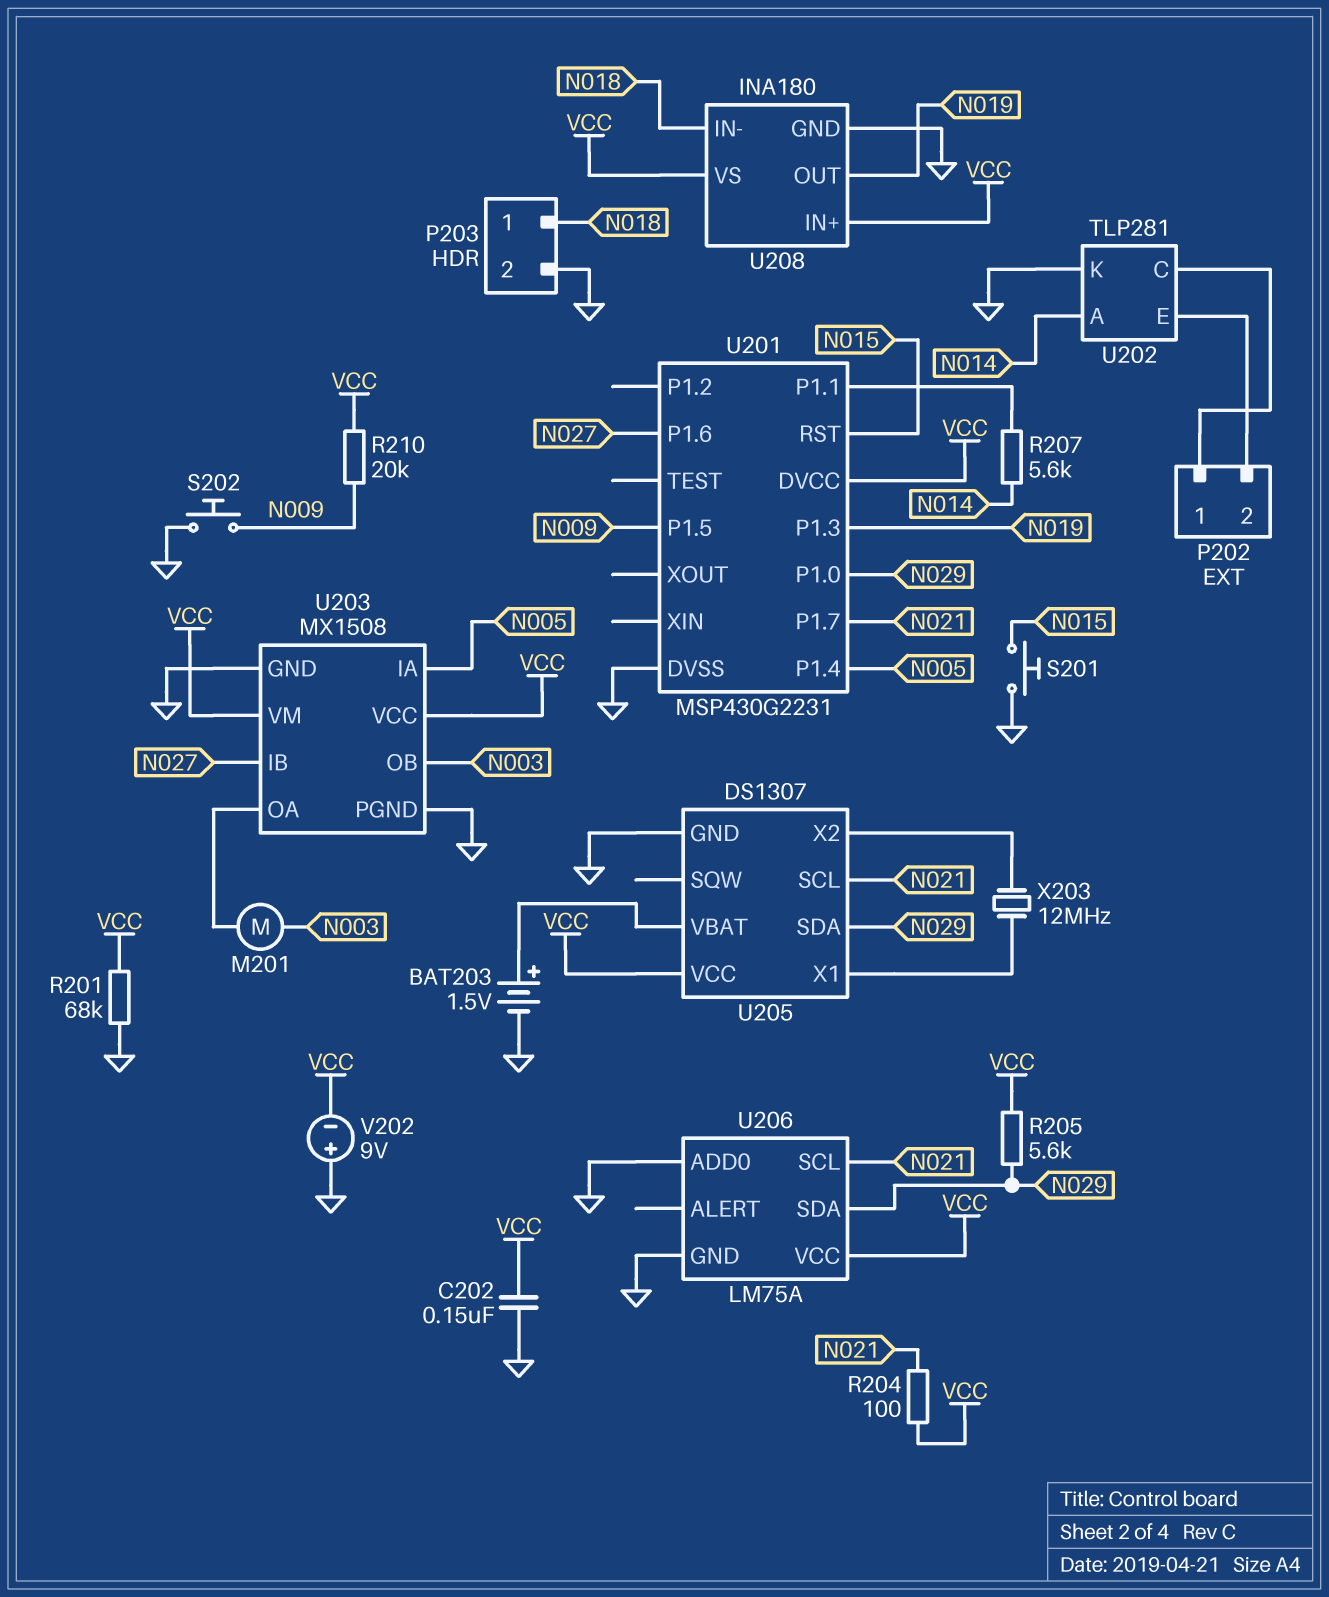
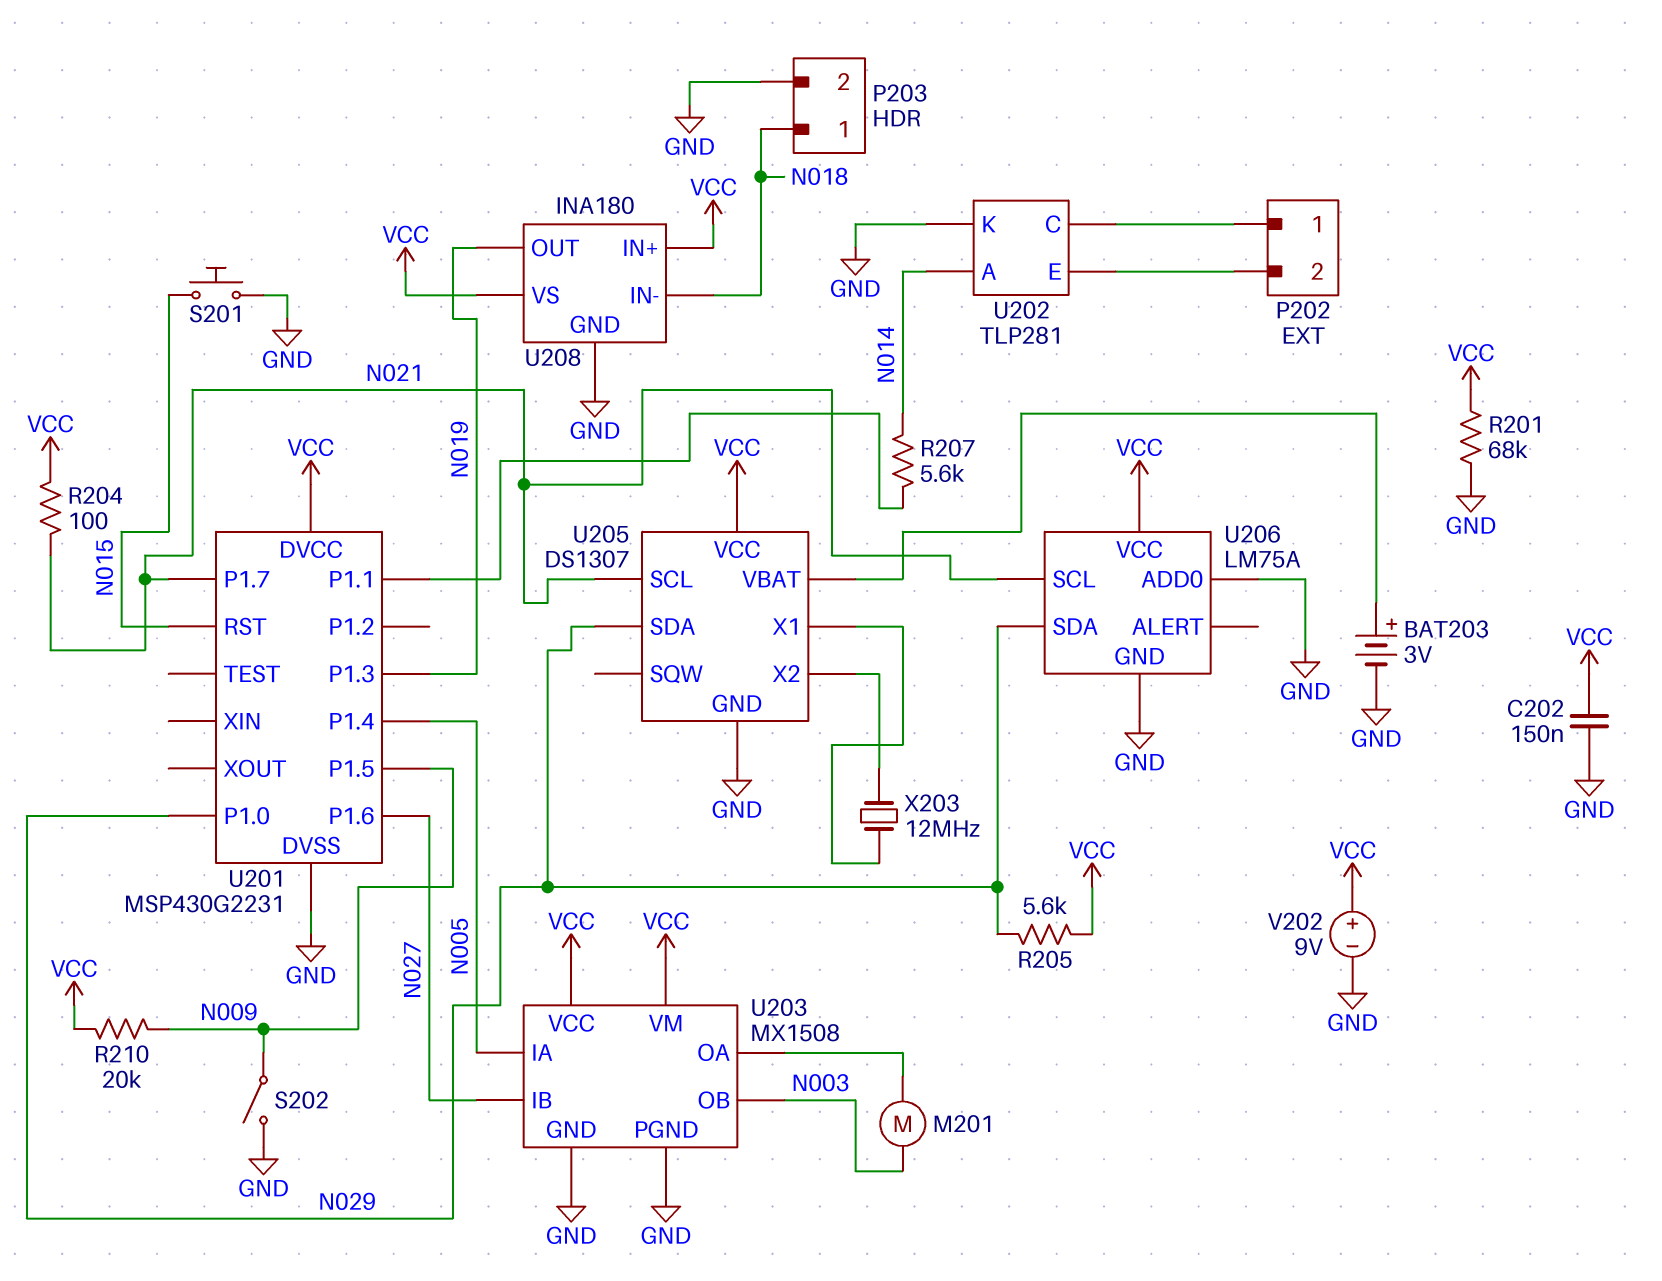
BAT203: 1.5V (plus U205/VBAT, minus GND) -> 3V (plus U205/VBAT, minus GND)
S202: button (GND, N009) -> switch (GND, N009)
V202: 9V (plus GND, minus VCC) -> 9V (plus VCC, minus GND)

